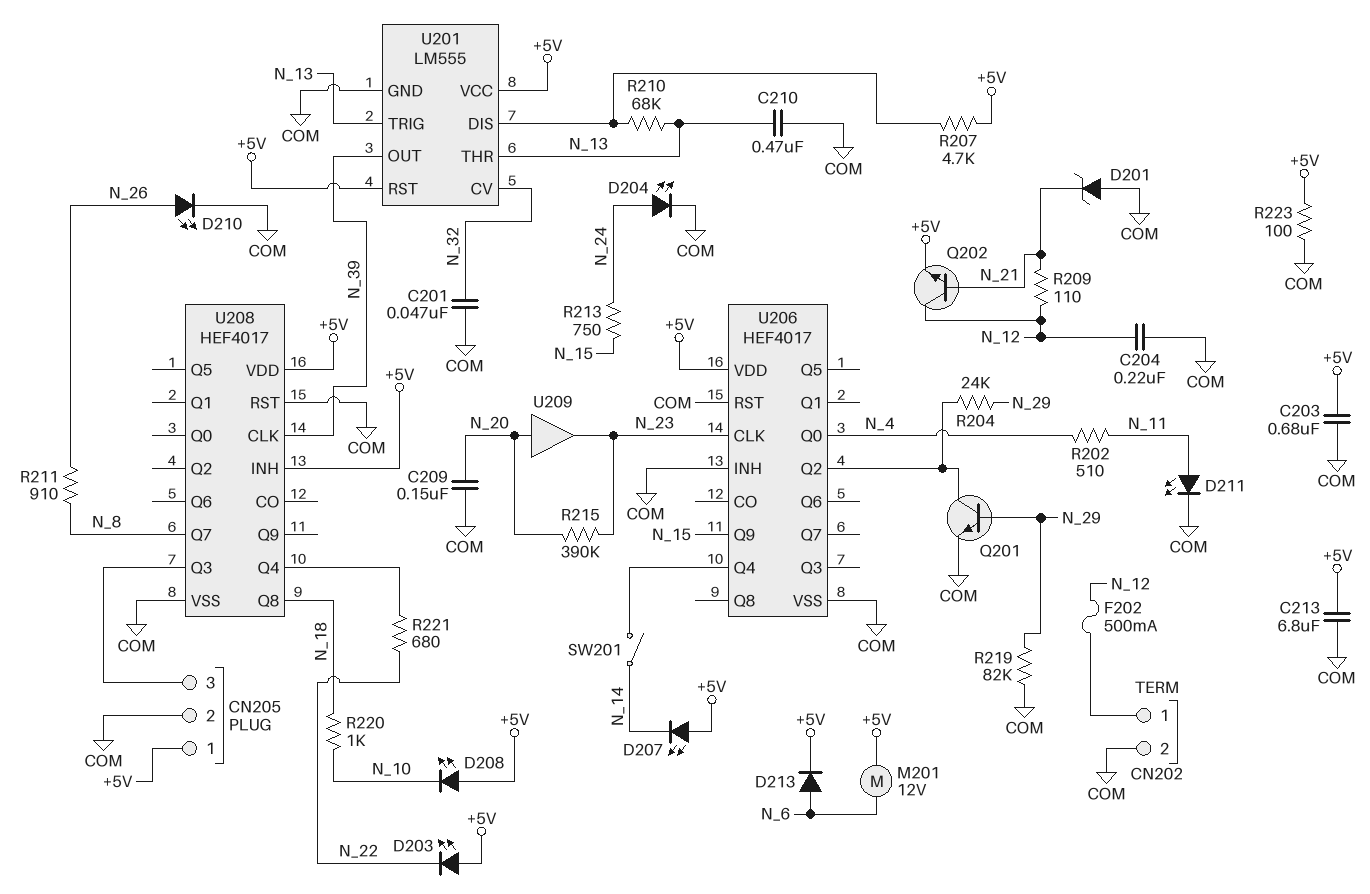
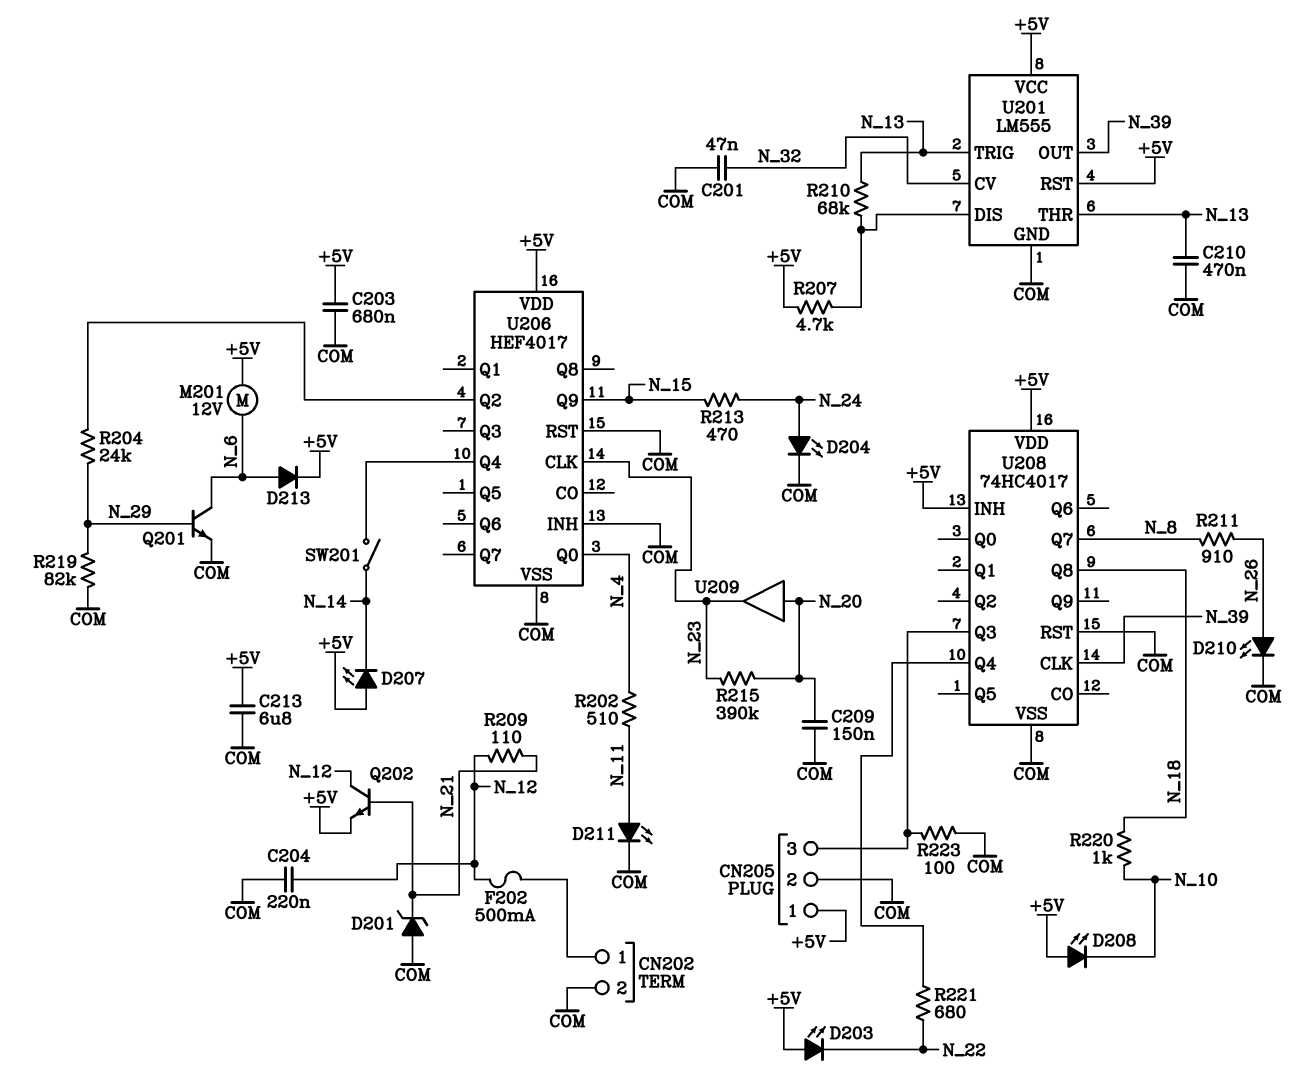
Q201: NPN (B N_29, C U206/Q2, E COM) -> NPN (B N_29, C N_6, E COM)
R213: 750 (N_15, N_24) -> 470 (N_15, N_24)
R223: 100 (+5V, COM) -> 100 (CN205/3, COM)
U208: HEF4017 -> 74HC4017

